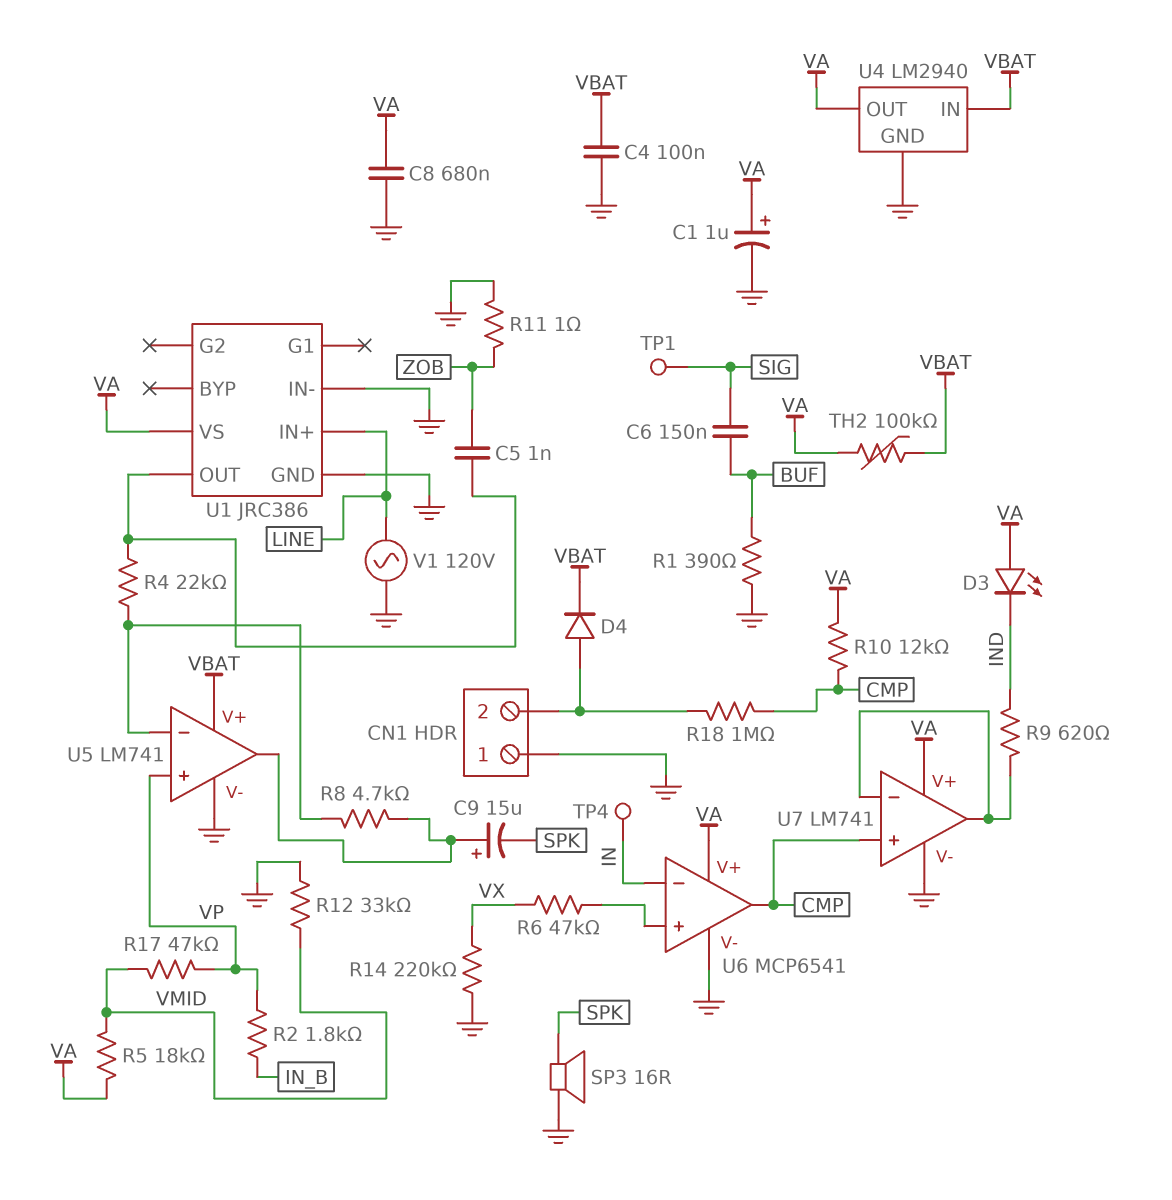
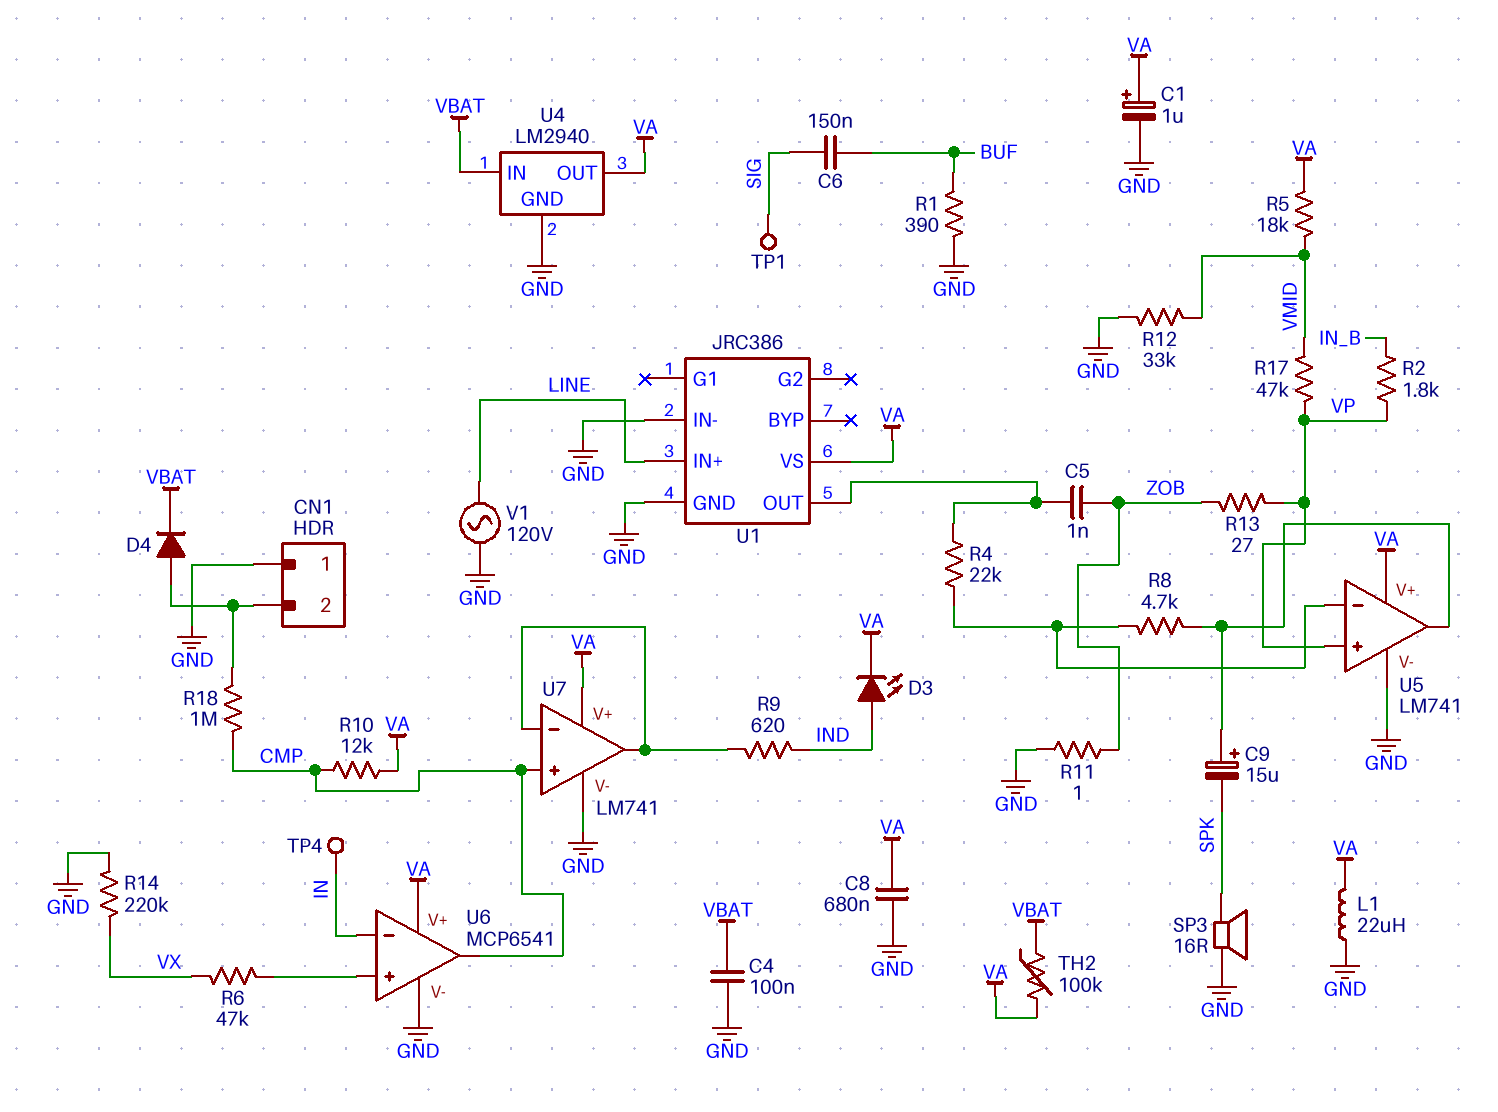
D3: LED (A VA, K IND) -> LED (A IND, K VA)
L1: none -> 22uH (GND, VA)
R13: none -> 27 (VP, ZOB)
U5 pin V+: VBAT -> VA

